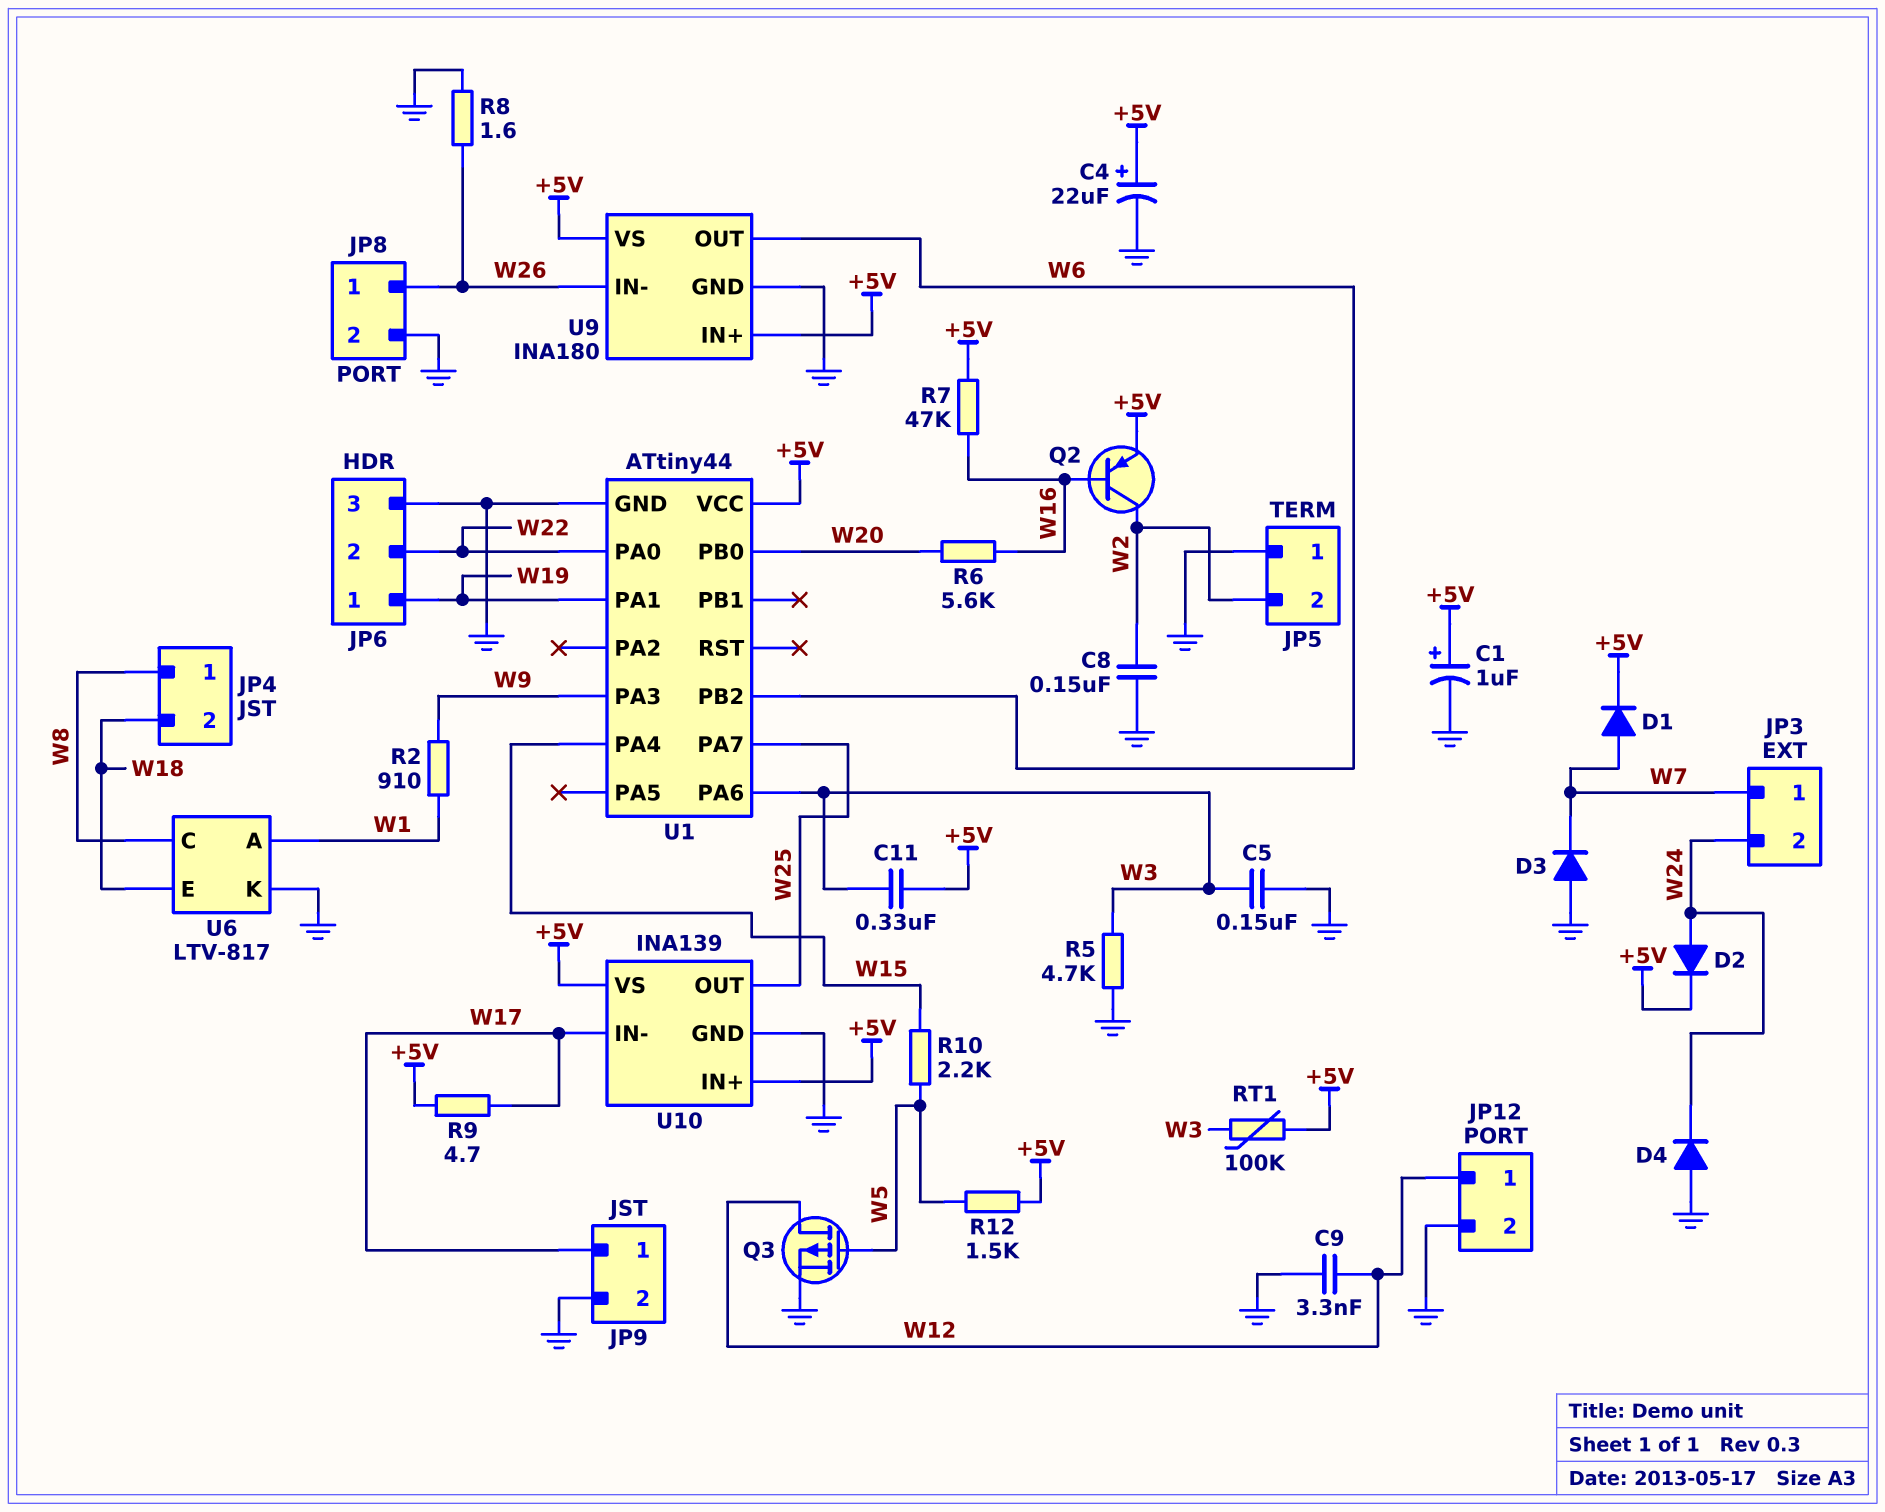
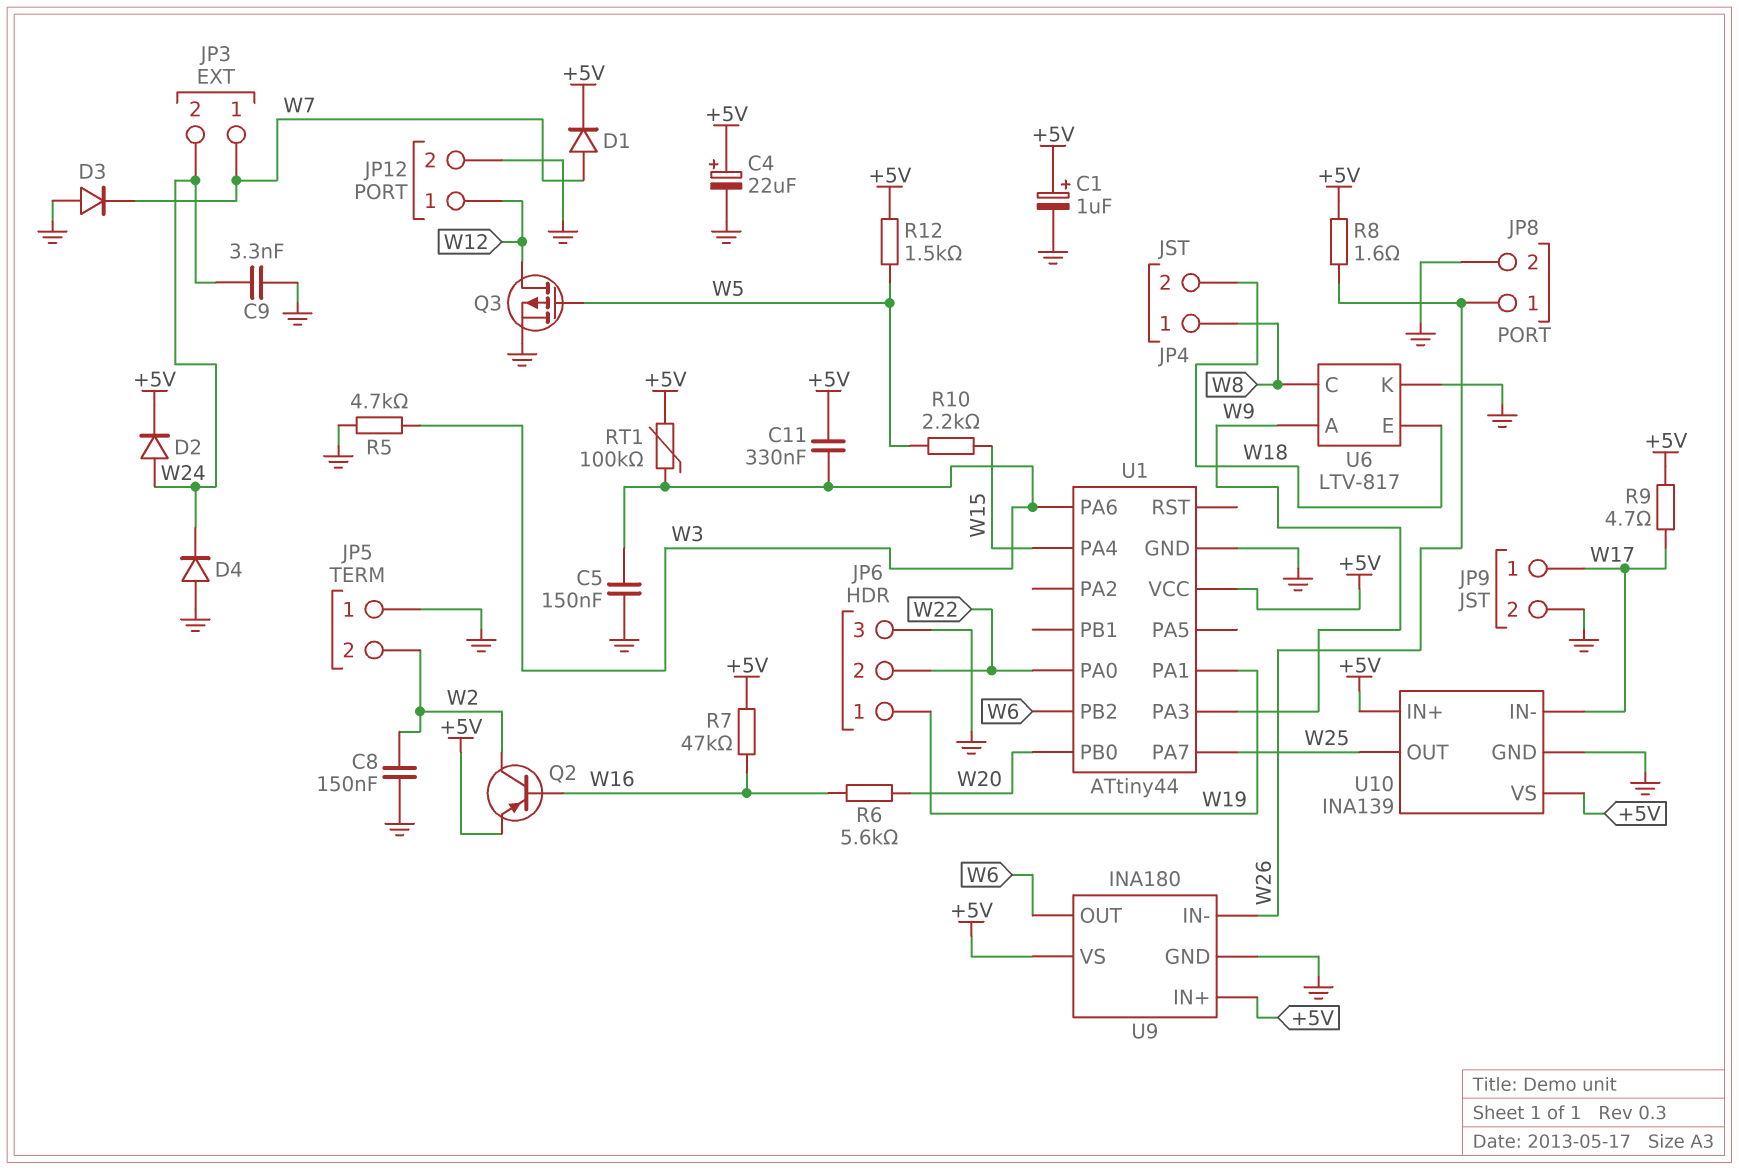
C9: 3.3nF (GND, W12) -> 3.3nF (GND, W24)
R2: 910 (W1, W9) -> none
R8: 1.6 (GND, W26) -> 1.6 (+5V, W26)
U6 pin A: W1 -> W9

